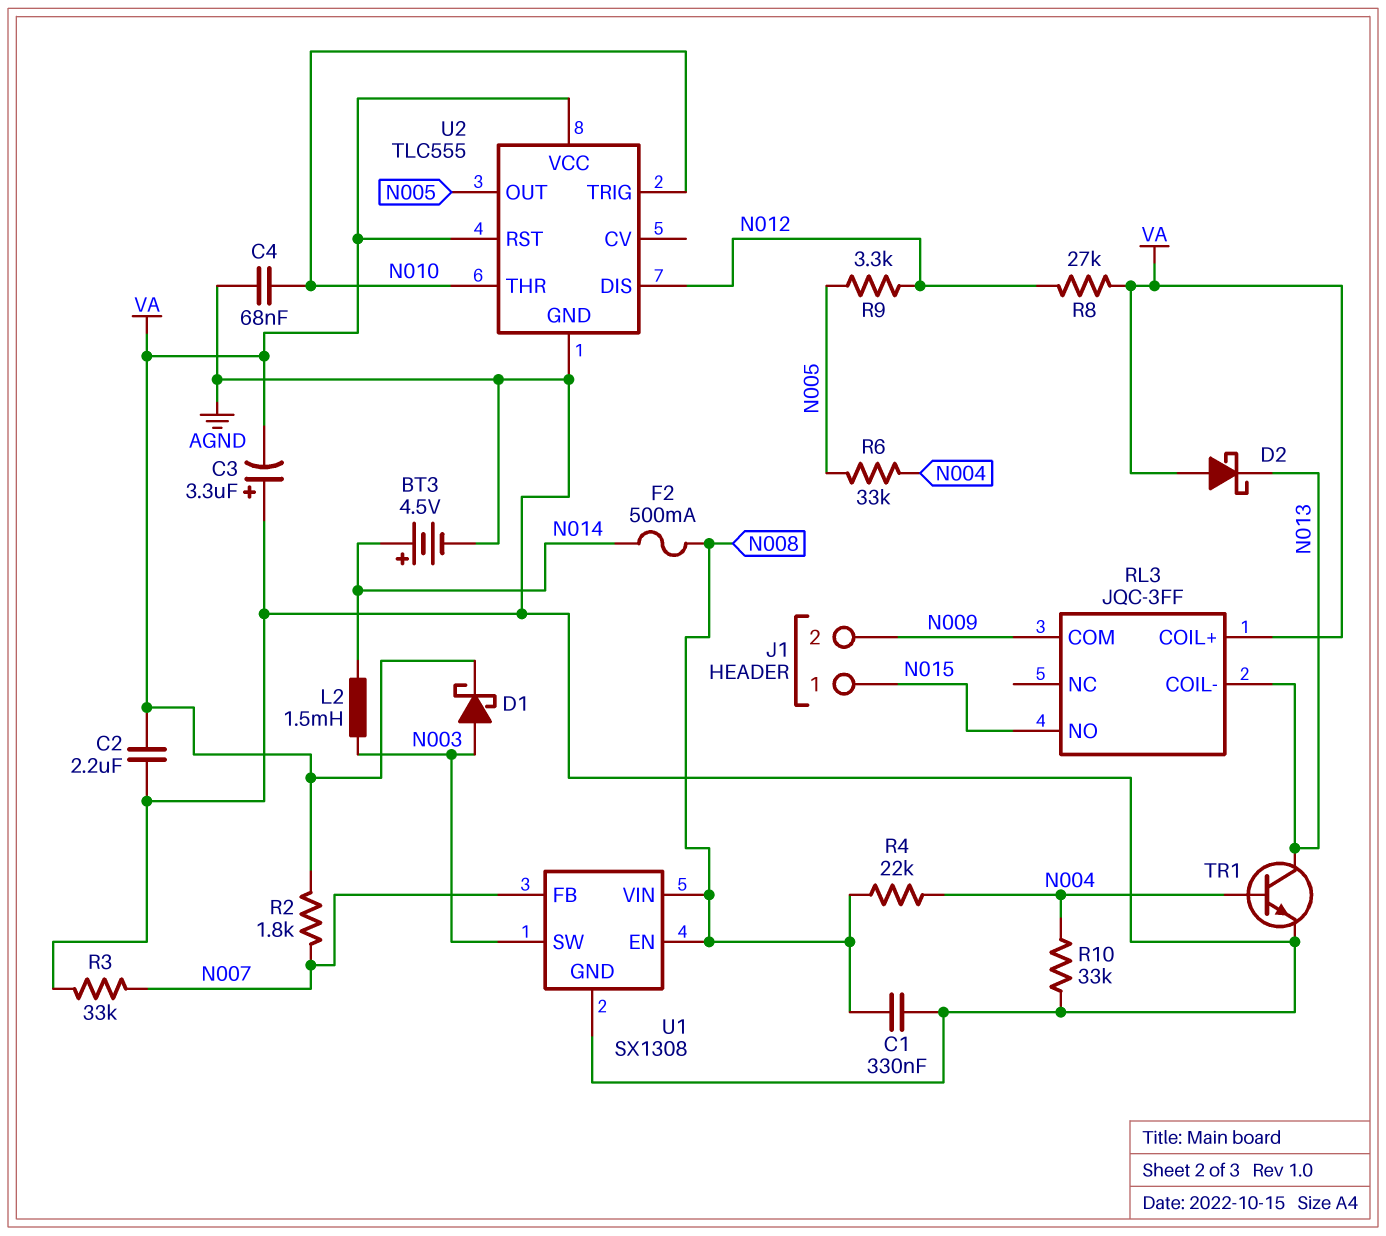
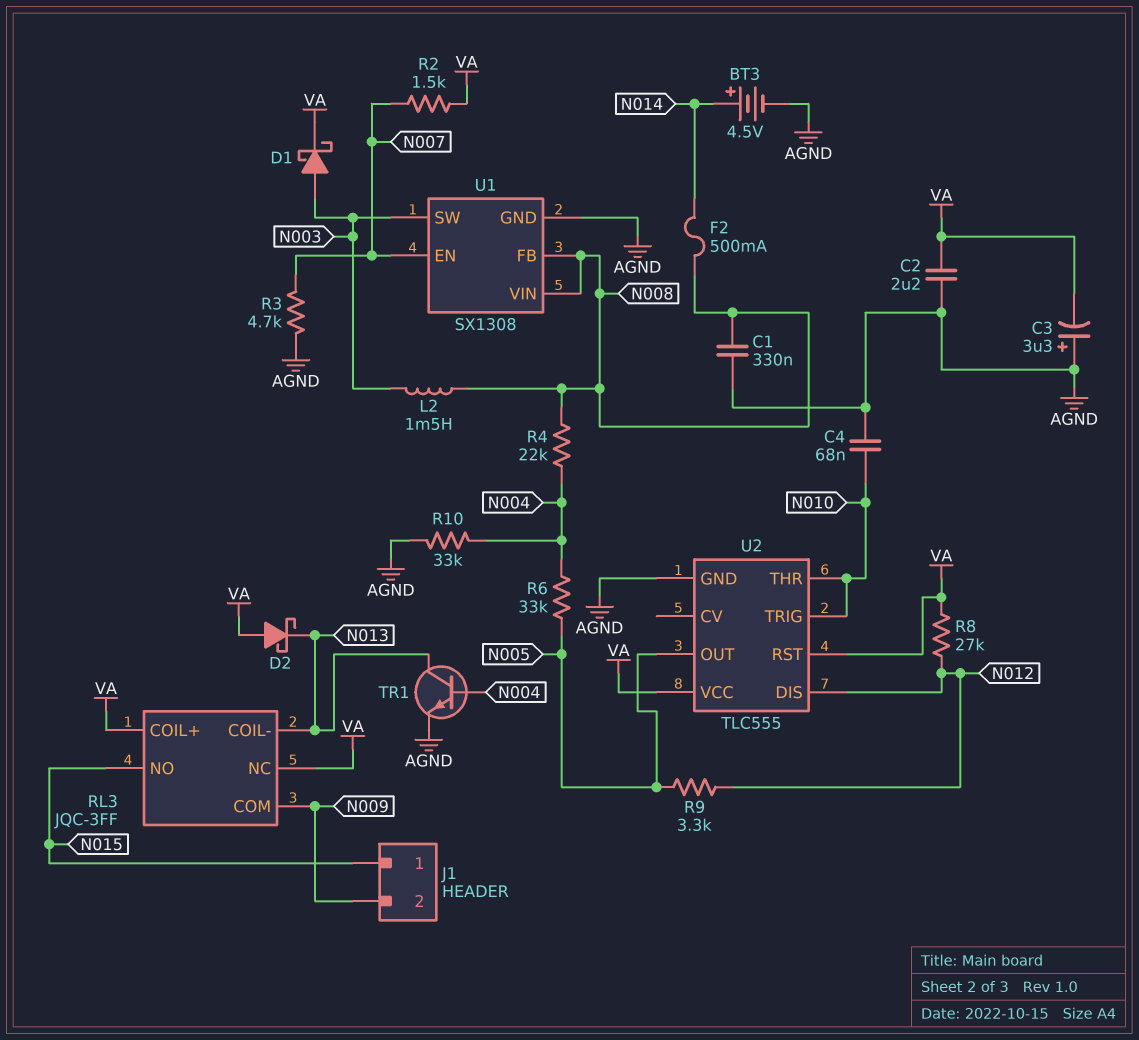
L2: 1.5mH (N003, N014) -> 1.5mH (N003, N008)
R2: 1.8k (N007, VA) -> 1.5k (N007, VA)
R3: 33k (AGND, N007) -> 4.7k (AGND, N007)
RL3 pin NC: none -> VA
U1 pin EN: N008 -> N007
U1 pin FB: N007 -> N008

